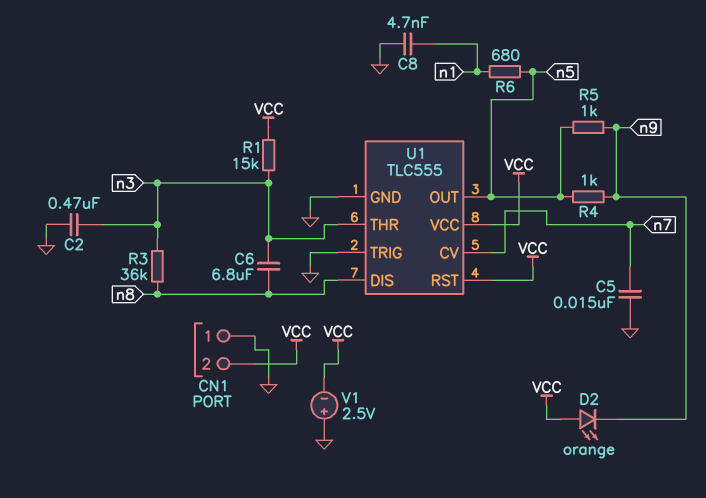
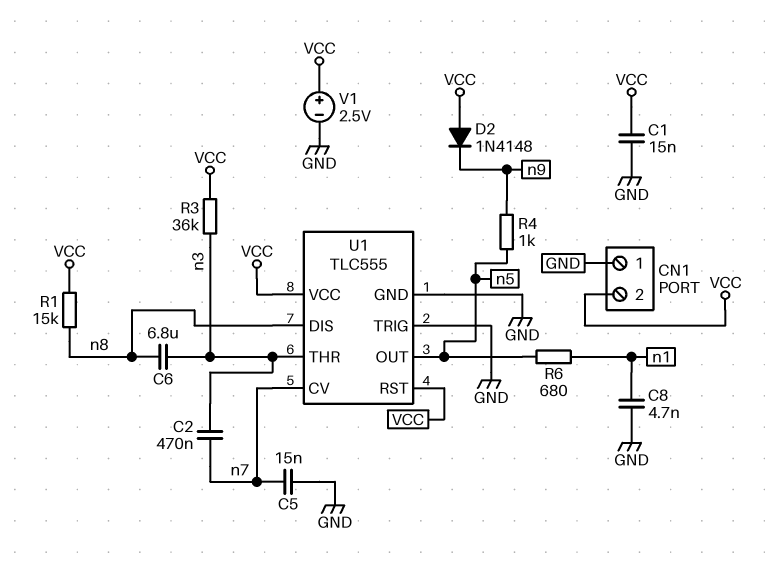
C1: none -> 15nF (GND, VCC)
C2: 470nF (GND, n3) -> 470nF (n3, n7)
D2: LED orange (A VCC, K n9) -> diode 1N4148 (A VCC, K n9)
R1: 15k (VCC, n3) -> 15k (VCC, n8)
R3: 36k (n3, n8) -> 36k (VCC, n3)
R5: 1k (n5, n9) -> none
V1: 2.5V (plus GND, minus VCC) -> 2.5V (plus VCC, minus GND)

